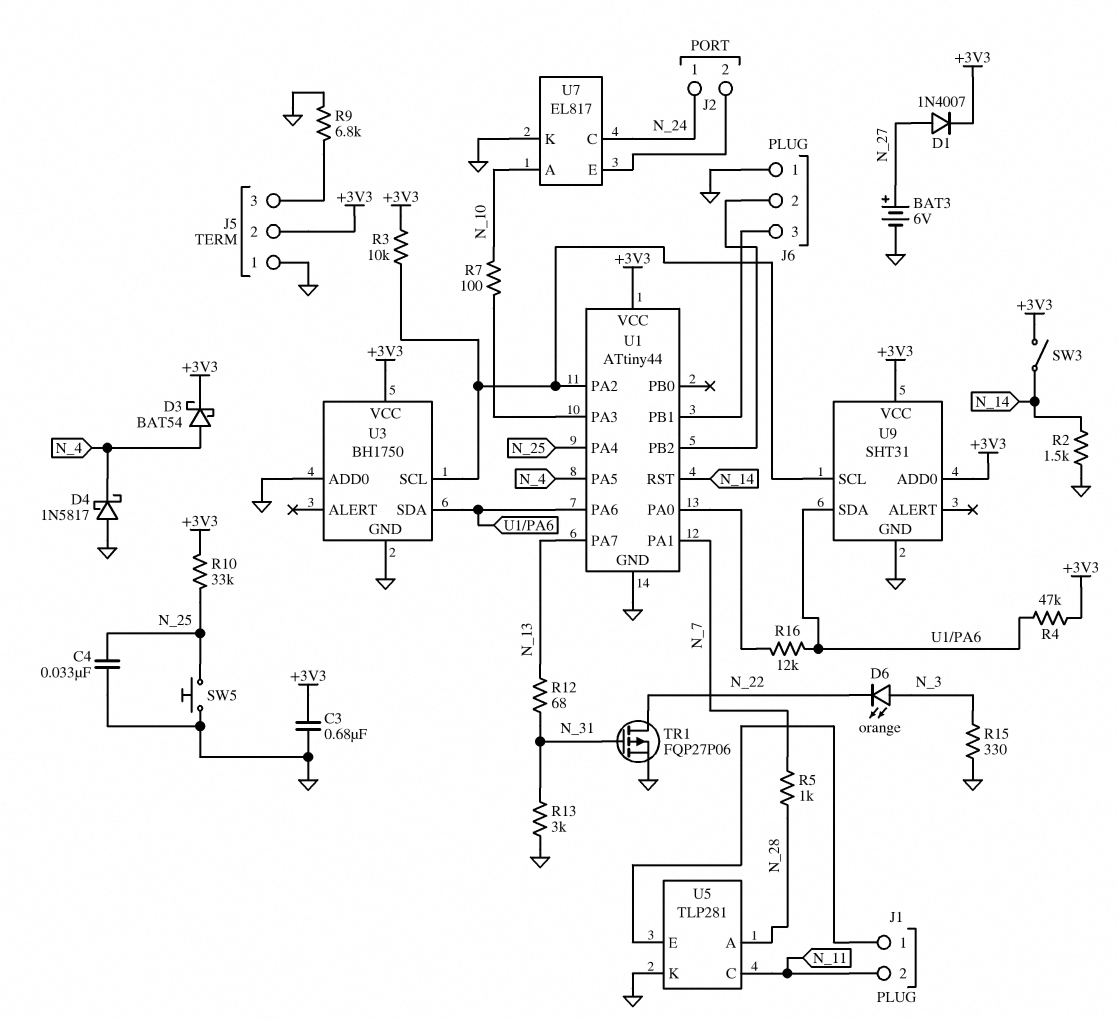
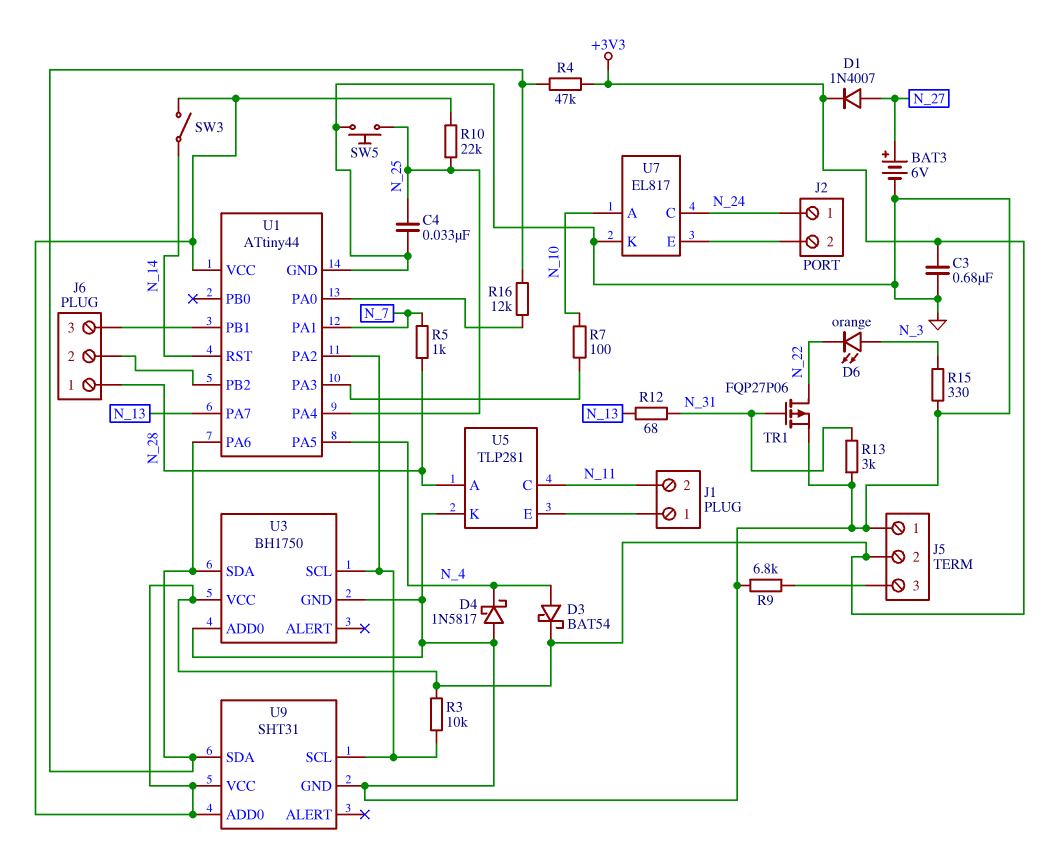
J6 pin 1: GND -> N_28
R2: 1.5k (GND, N_14) -> none
R10: 33k (+3V3, N_25) -> 22k (+3V3, N_25)

